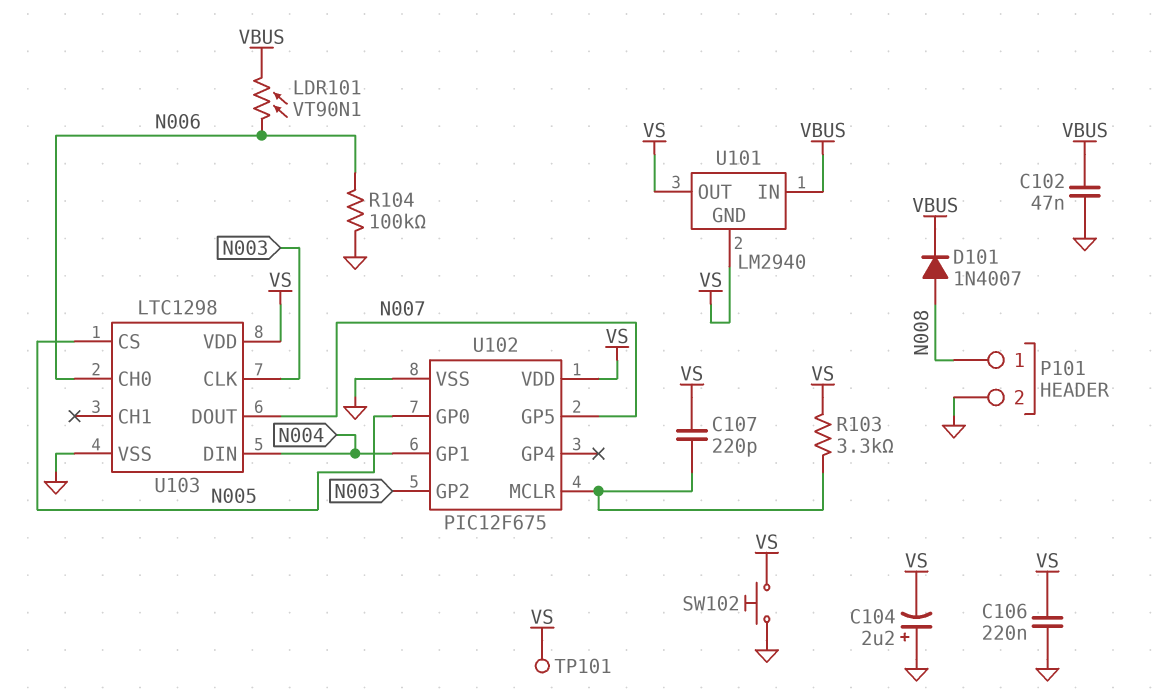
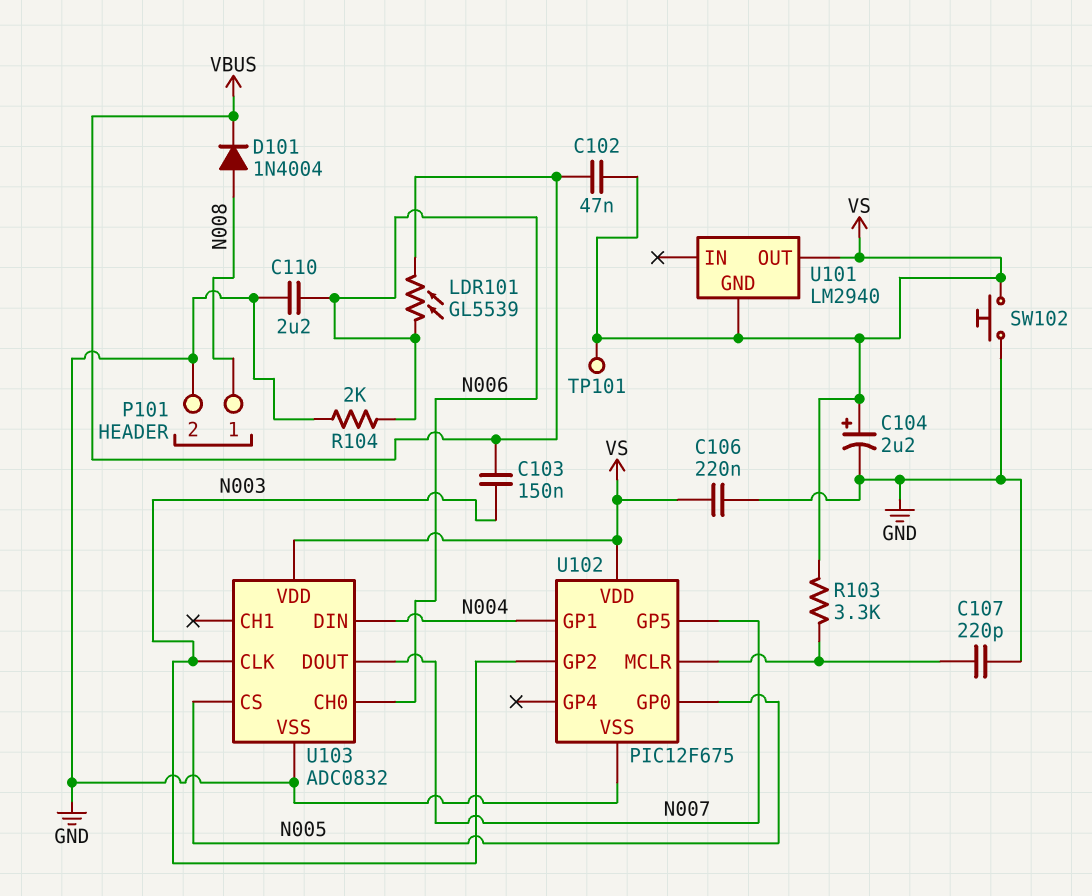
C102: 47nF (GND, VBUS) -> 47nF (VBUS, VS)
C103: none -> 150nF (N003, VBUS)
C104: 2.2uF (plus GND, minus VS) -> 2.2uF (plus VS, minus GND)
C107: 220pF (U102/MCLR, VS) -> 220pF (GND, U102/MCLR)
C110: none -> 2.2uF (GND, N006)
D101: diode 1N4007 (A N008, K VBUS) -> diode 1N4004 (A N008, K VBUS)
LDR101: VT90N1 (N006, VBUS) -> GL5539 (N006, VBUS)
R104: 100k (GND, N006) -> 2k (GND, N006)
U101 pin IN: VBUS -> none
U103: LTC1298 -> ADC0832

